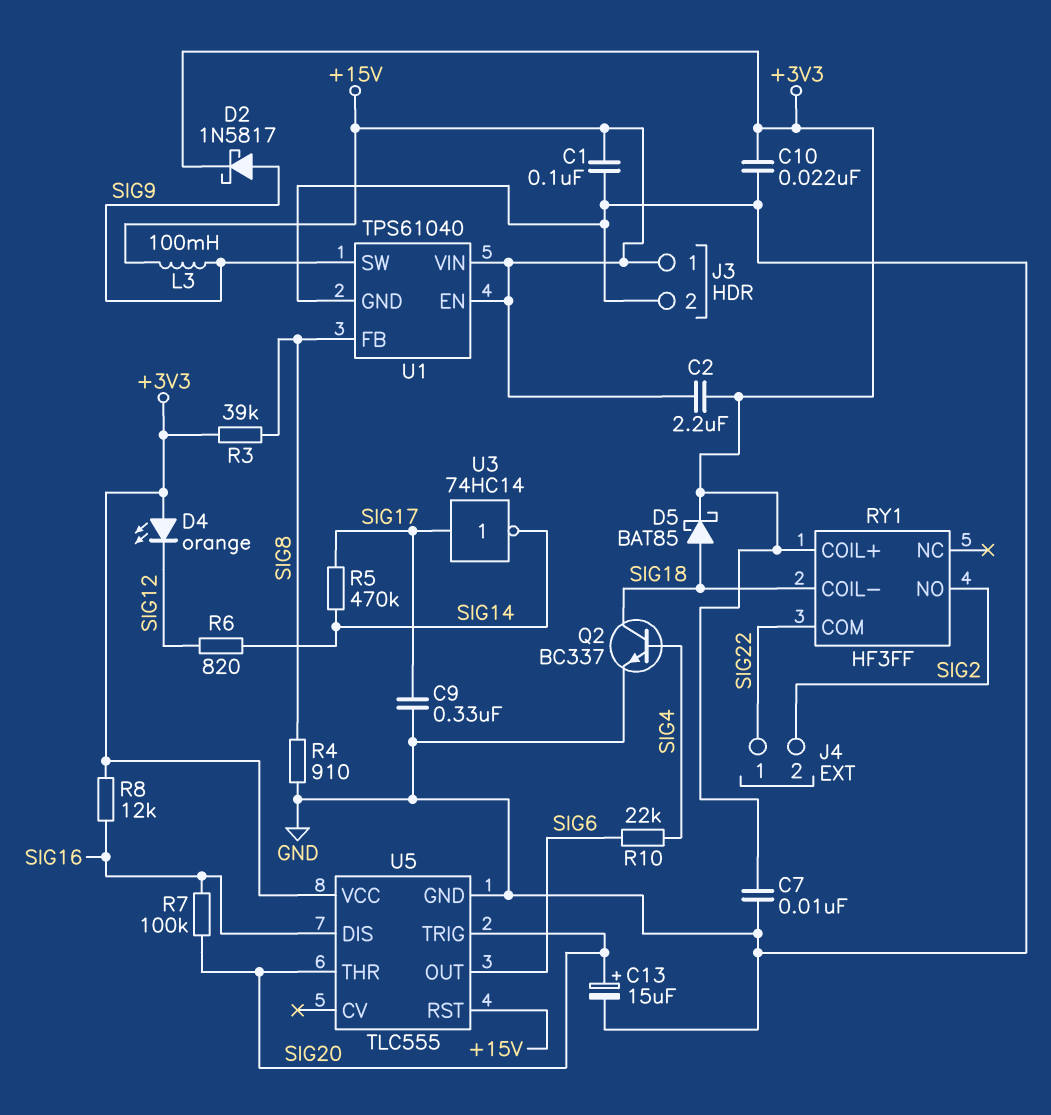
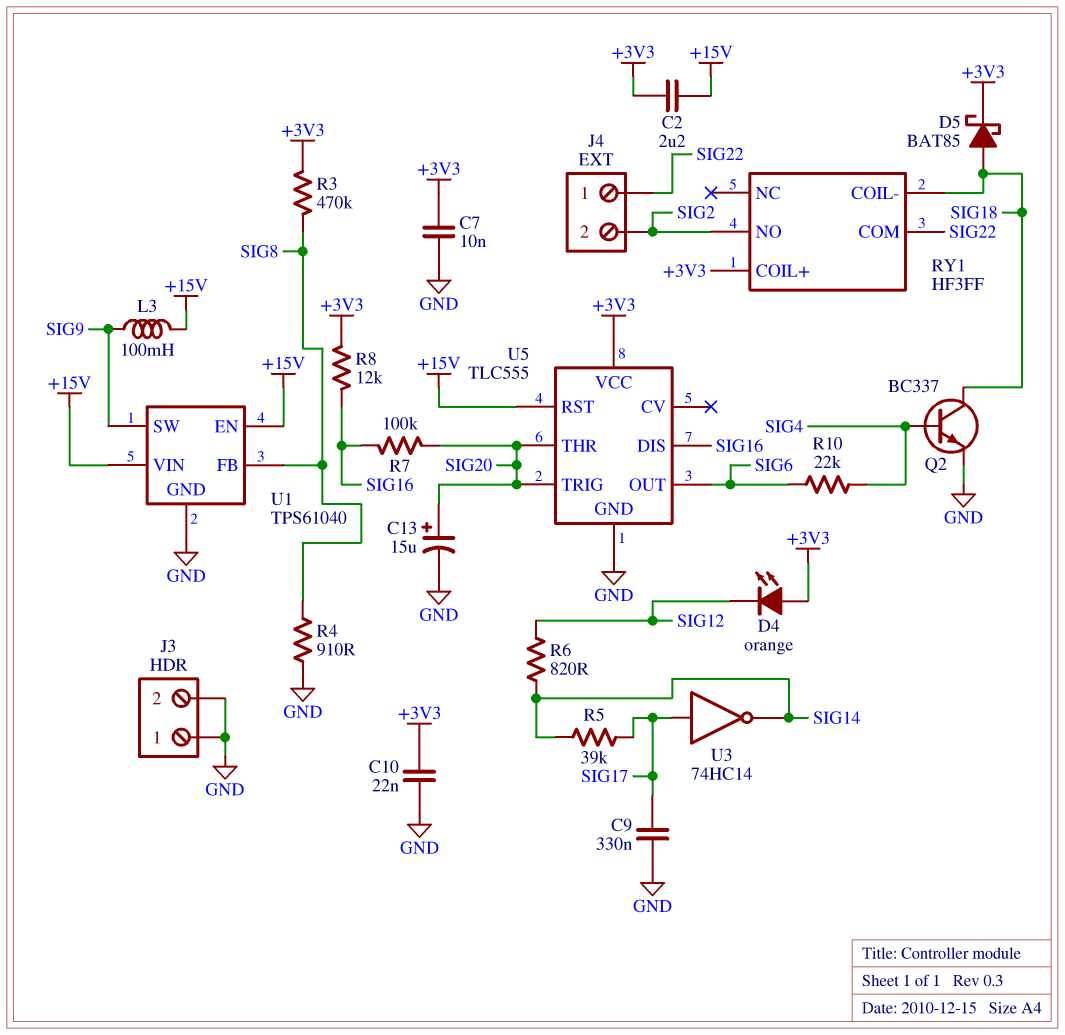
C1: 100nF (+15V, GND) -> none
D2: schottky 1N5817 (A SIG9, K +3V3) -> none
J3 pin 1: +15V -> GND
R3: 39k (+3V3, SIG8) -> 470k (+3V3, SIG8)
R5: 470k (SIG14, SIG17) -> 39k (SIG14, SIG17)

